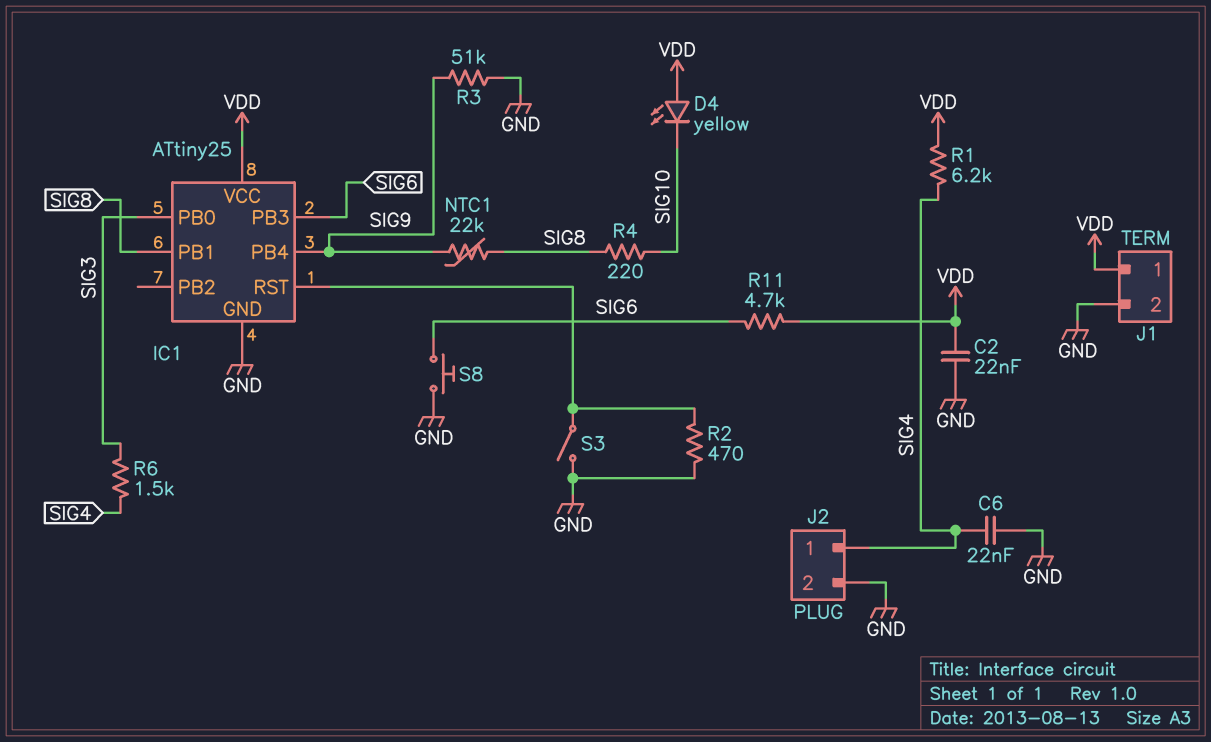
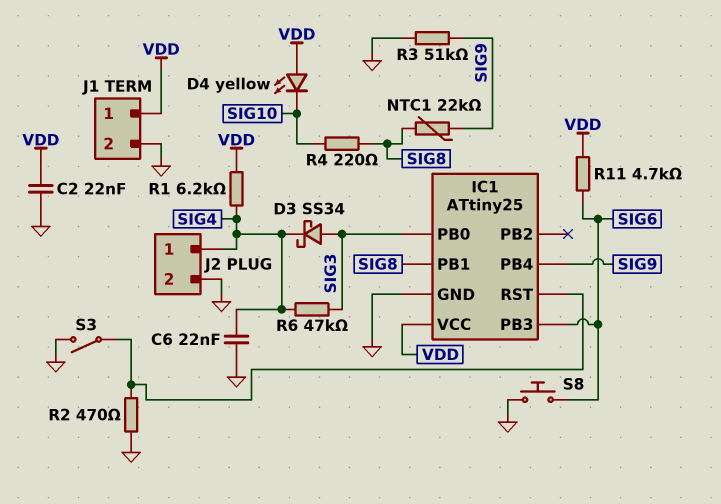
D3: none -> schottky SS34 (A SIG3, K SIG4)
R6: 1.5k (SIG3, SIG4) -> 47k (SIG3, SIG4)

